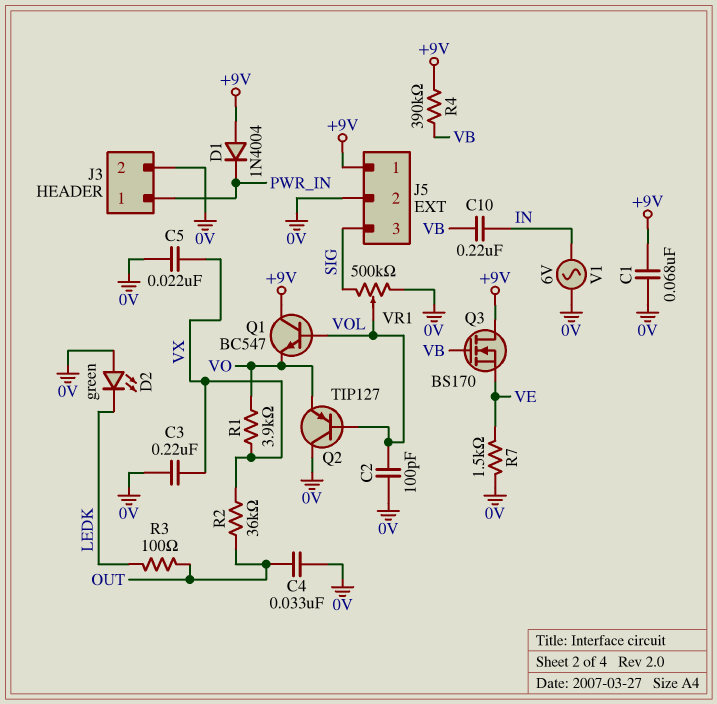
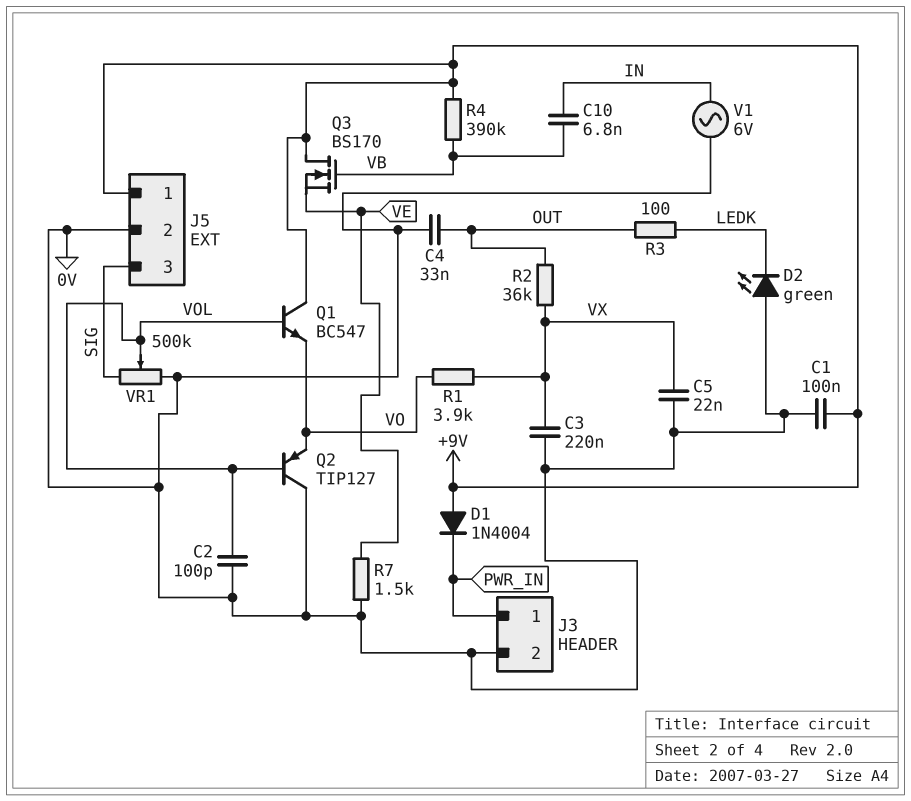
C1: 68nF (+9V, 0V) -> 100nF (+9V, 0V)
C10: 220nF (IN, VB) -> 6.8nF (IN, VB)

